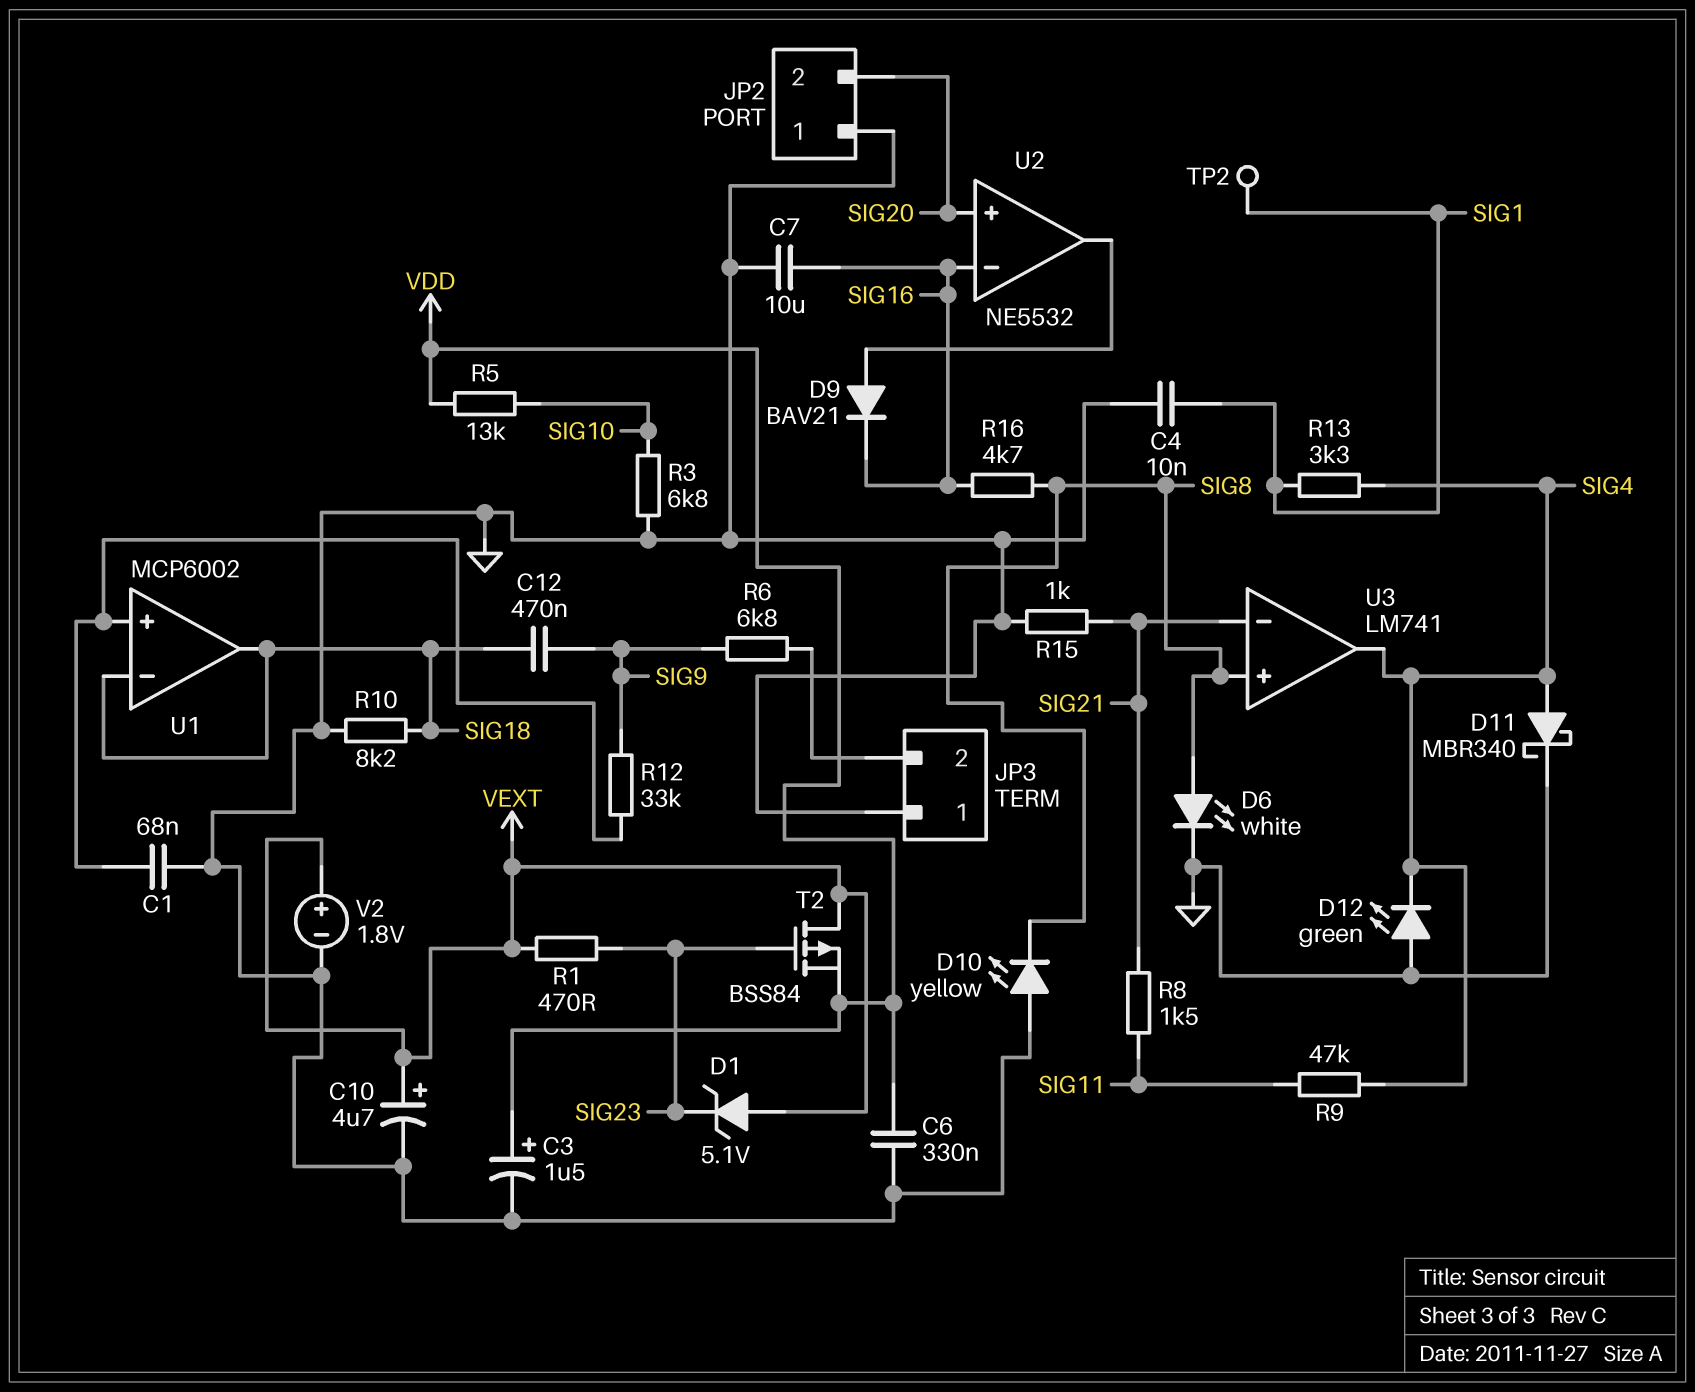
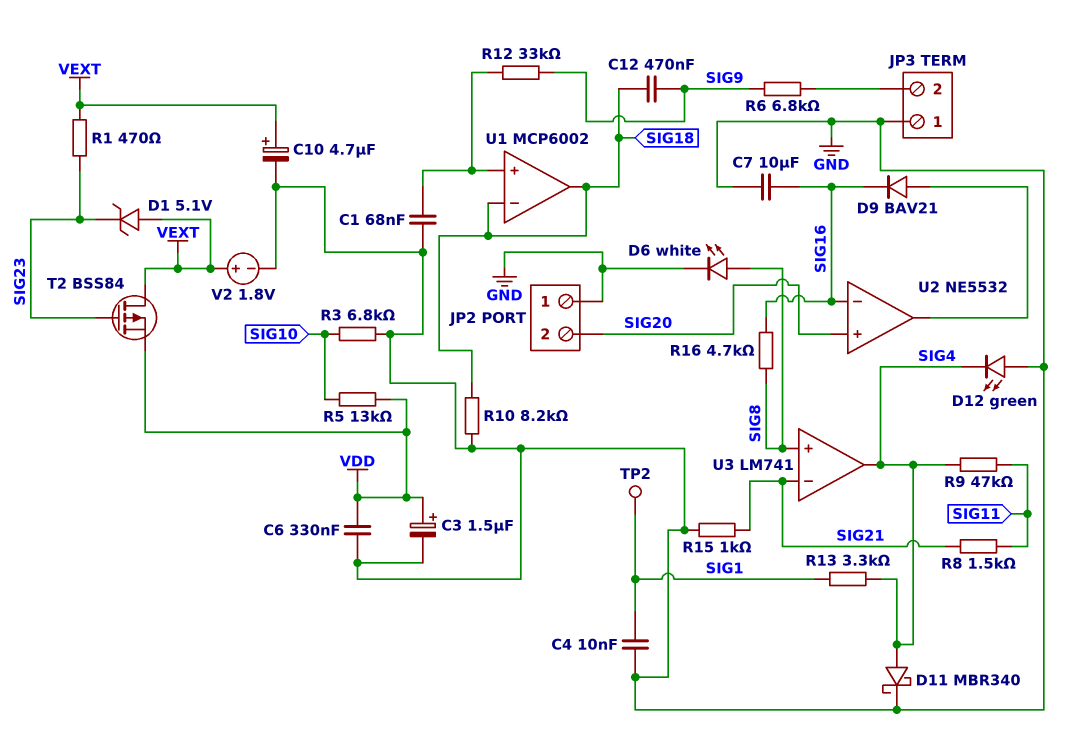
D10: LED yellow (A GND, K SIG8) -> none

